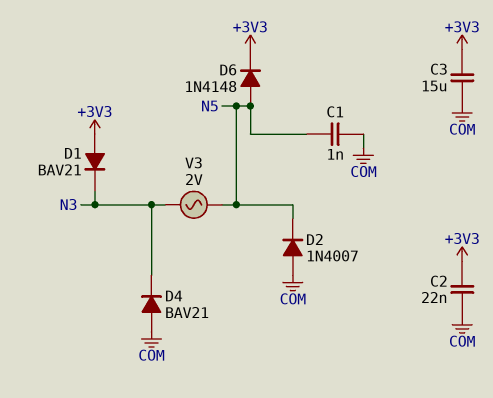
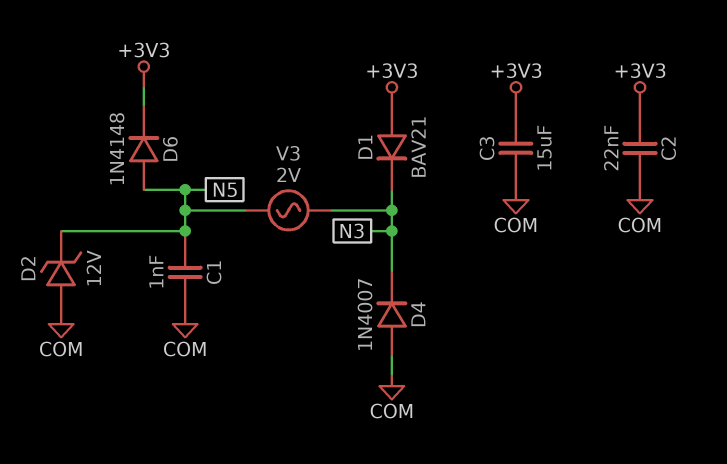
D2: diode 1N4007 (A COM, K N5) -> zener 12V (A COM, K N5)
D4: diode BAV21 (A COM, K N3) -> diode 1N4007 (A COM, K N3)

